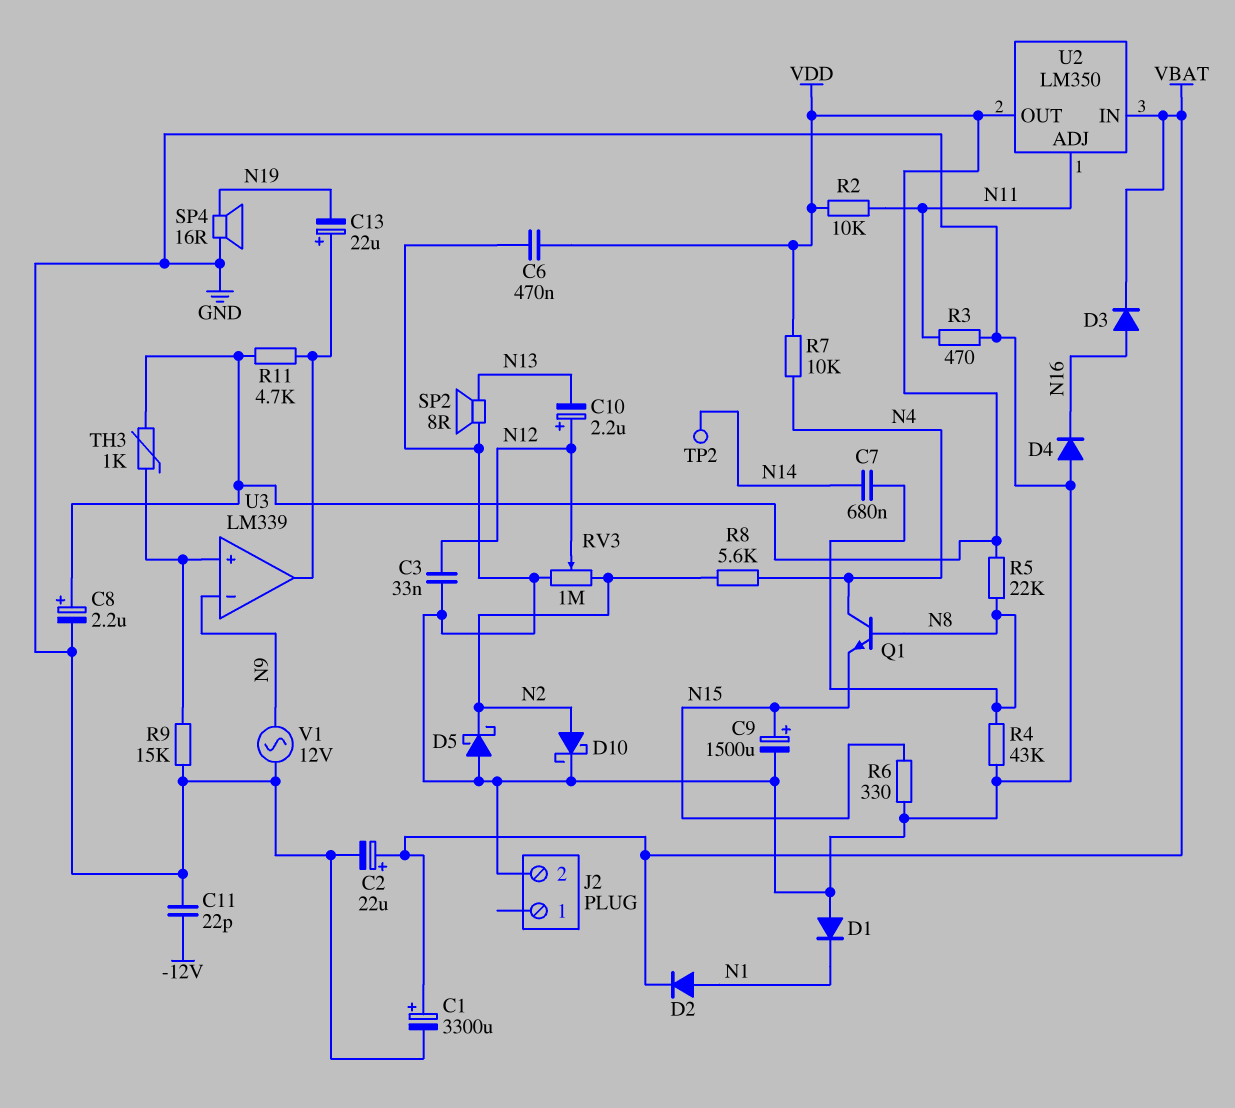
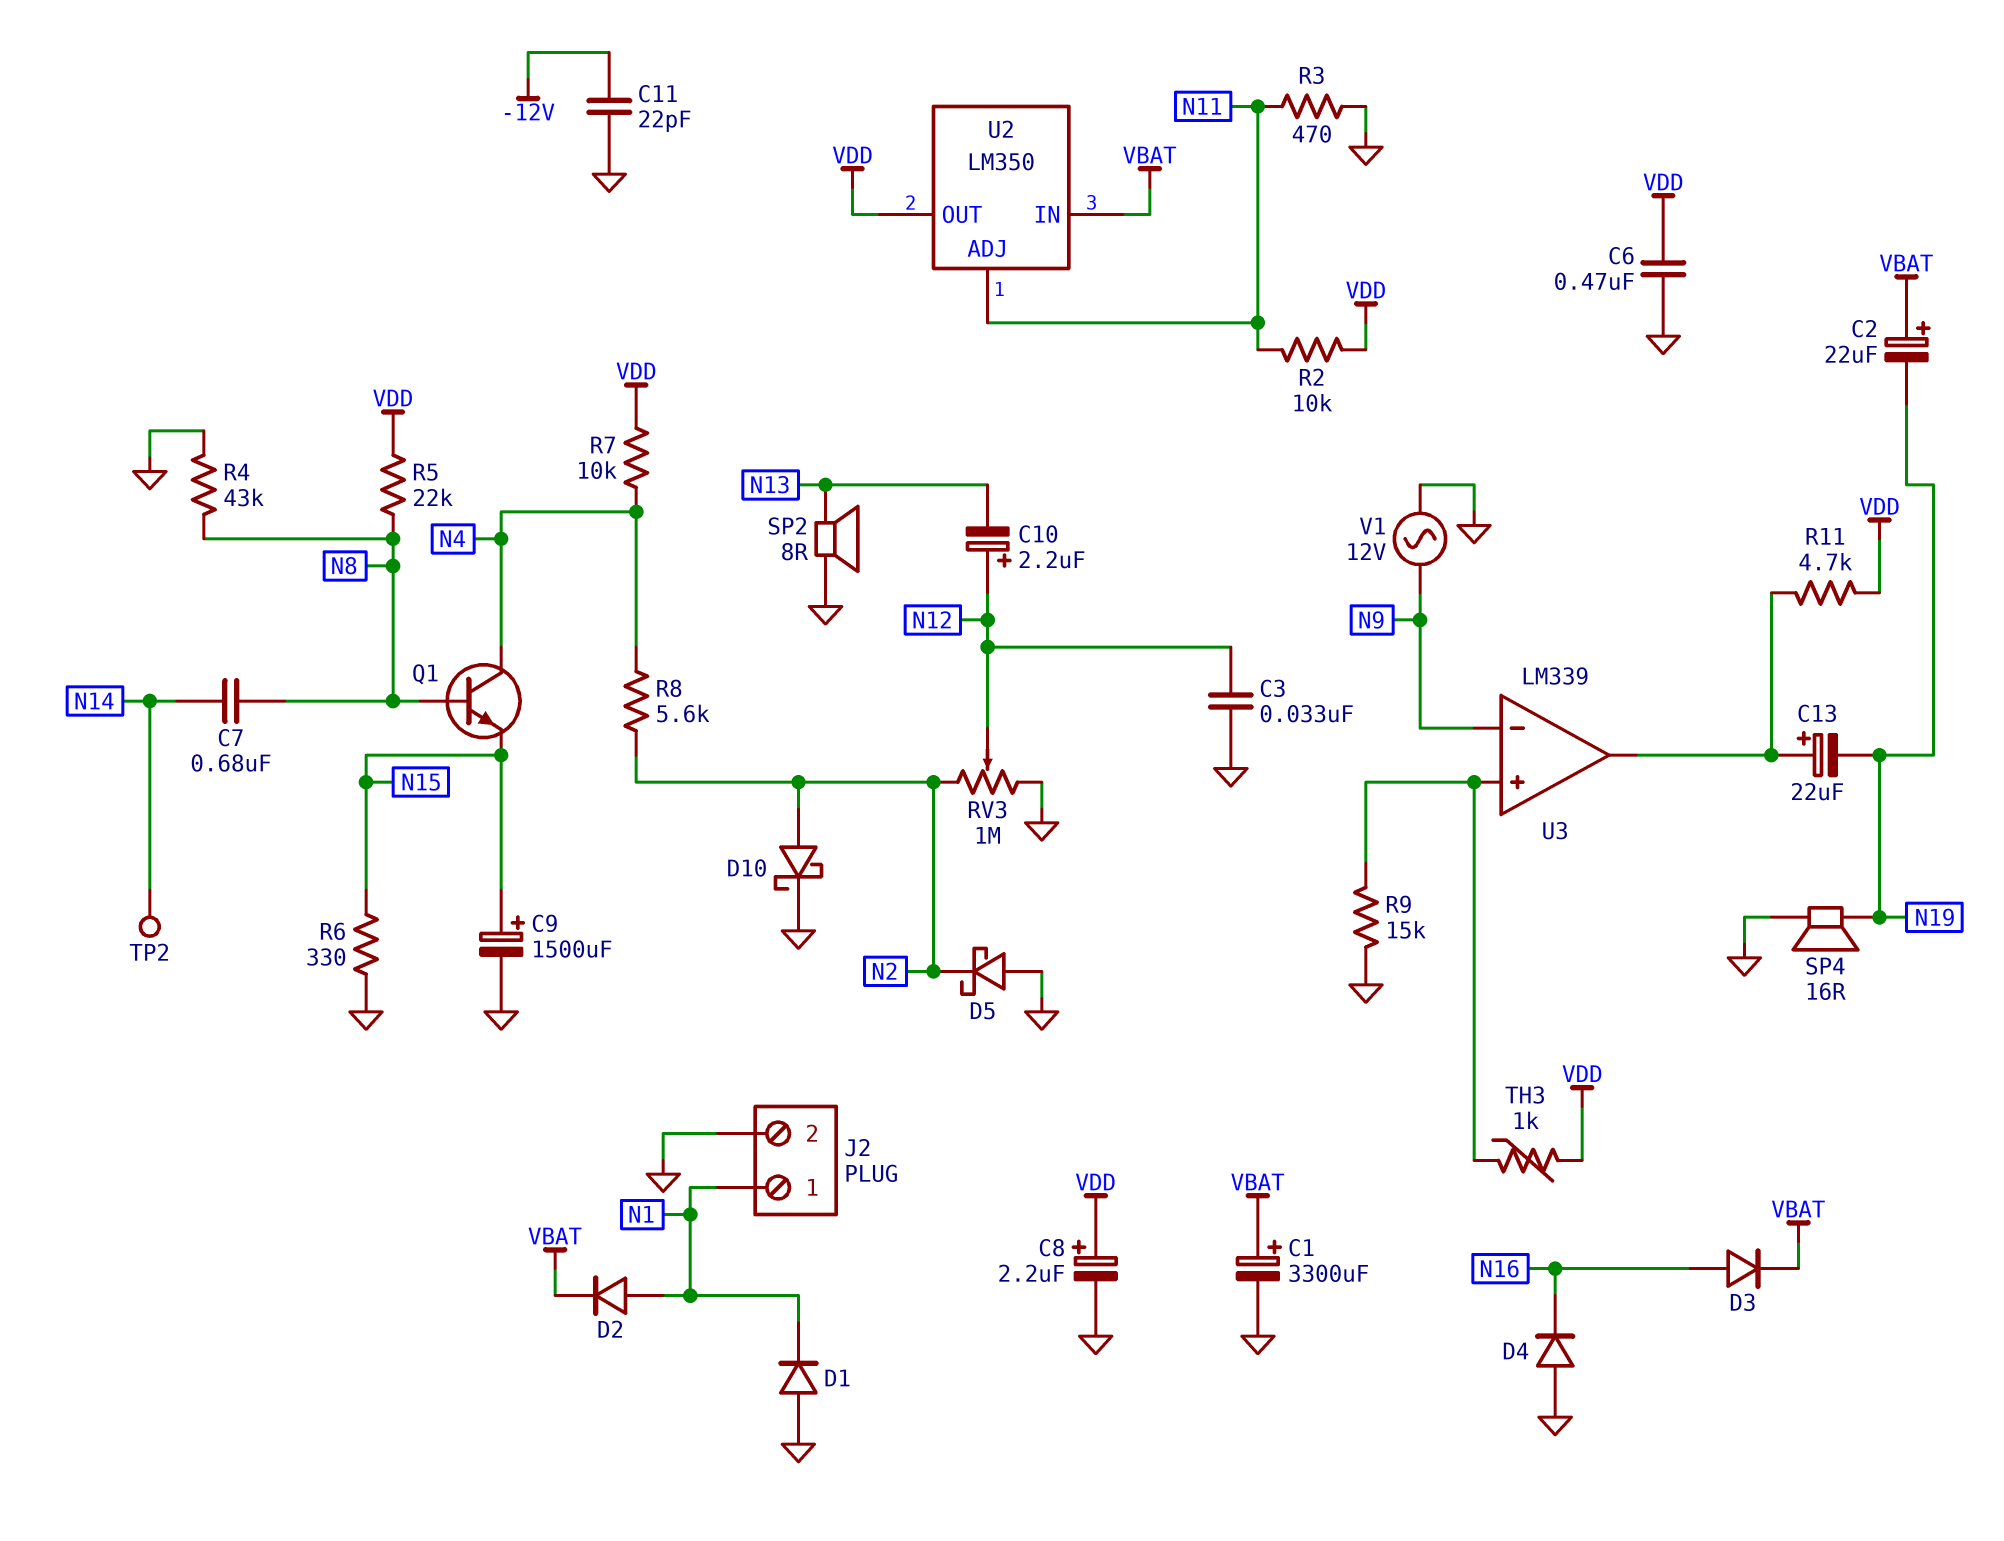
C2: 22uF (plus VBAT, minus GND) -> 22uF (plus VBAT, minus N19)
J2 pin 1: none -> N1

